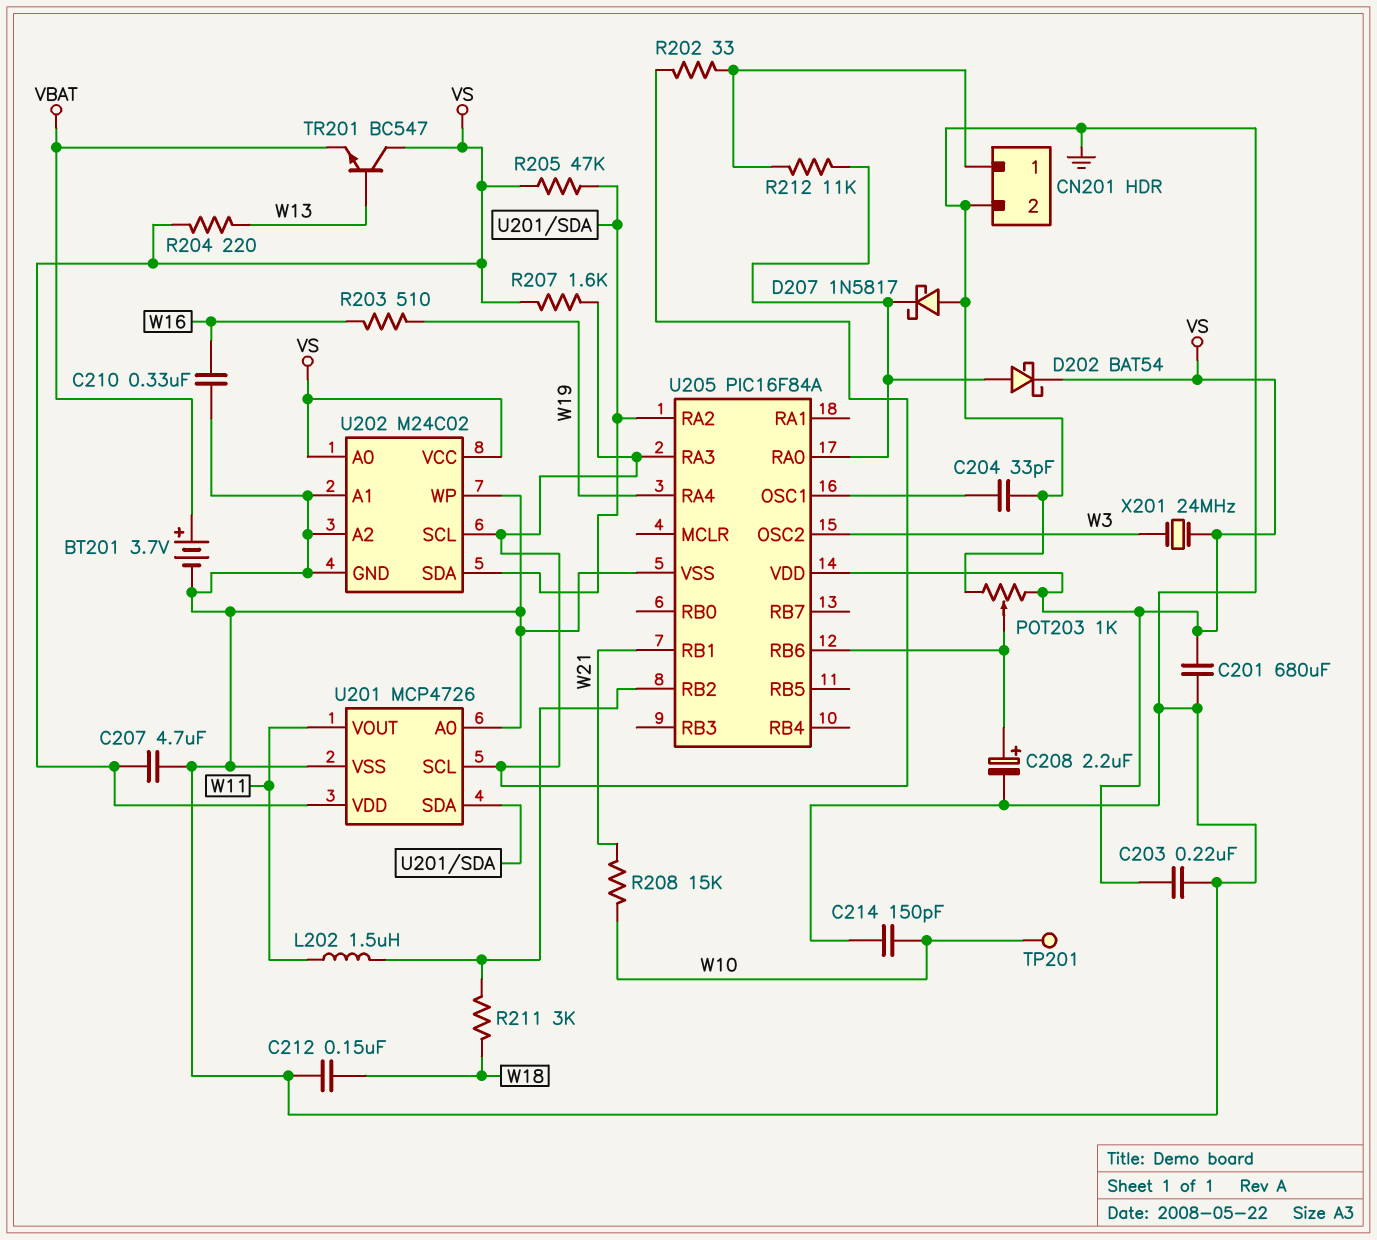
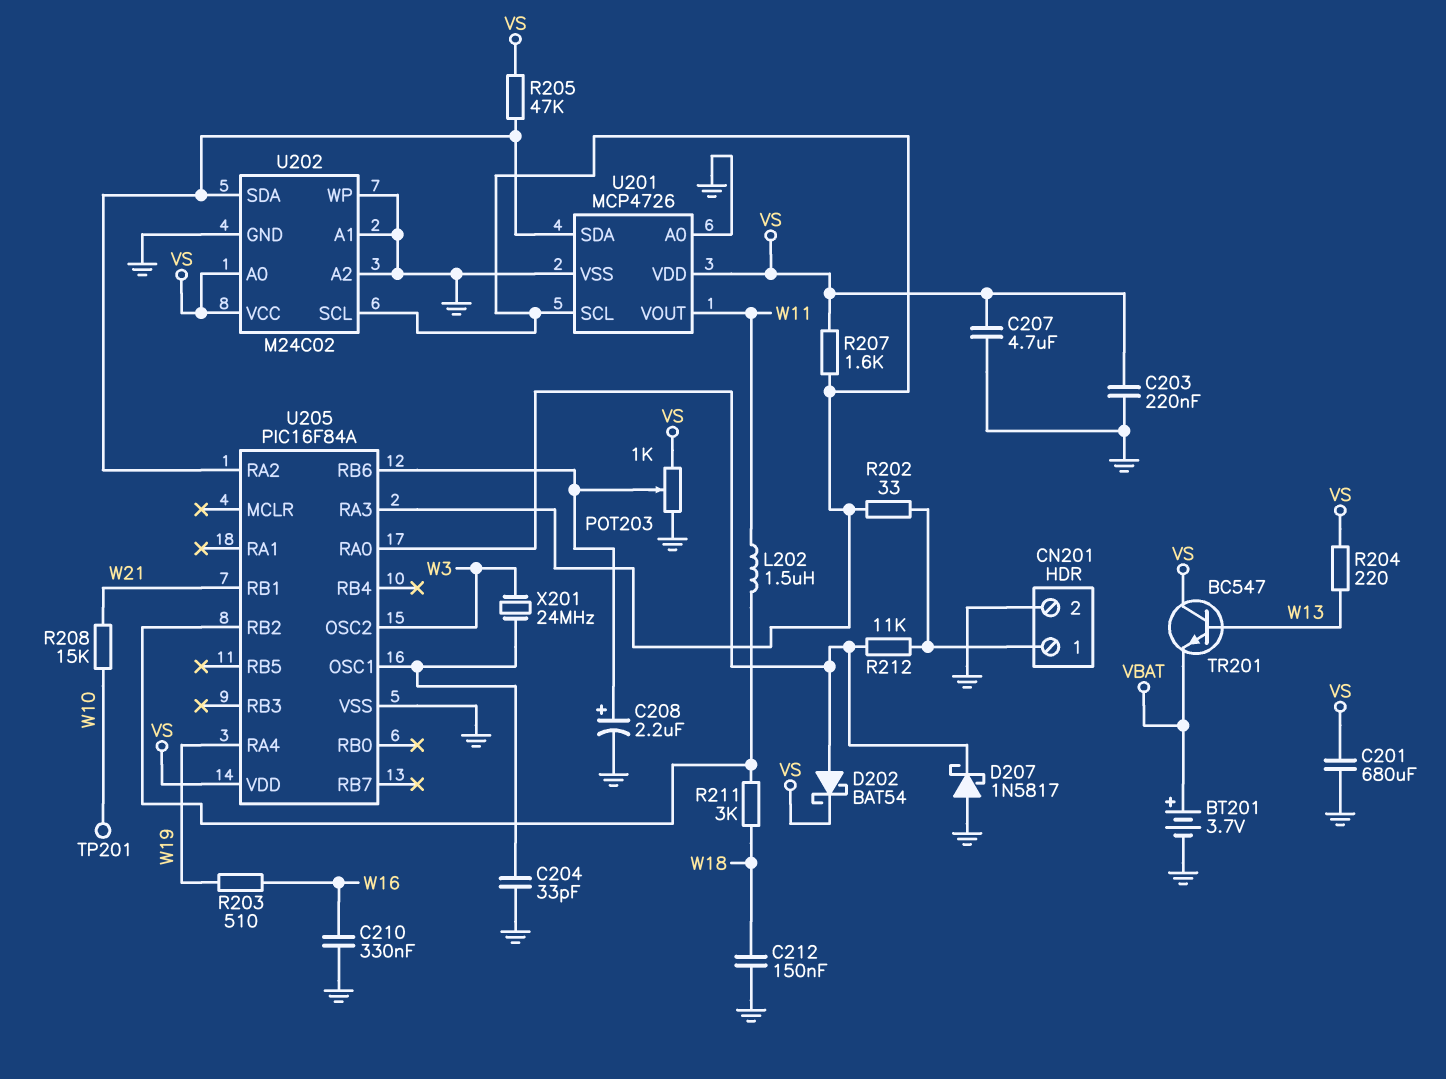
C214: 150pF (GND, W10) -> none
X201: 24MHz (VS, W3) -> 24MHz (U205/OSC1, W3)

